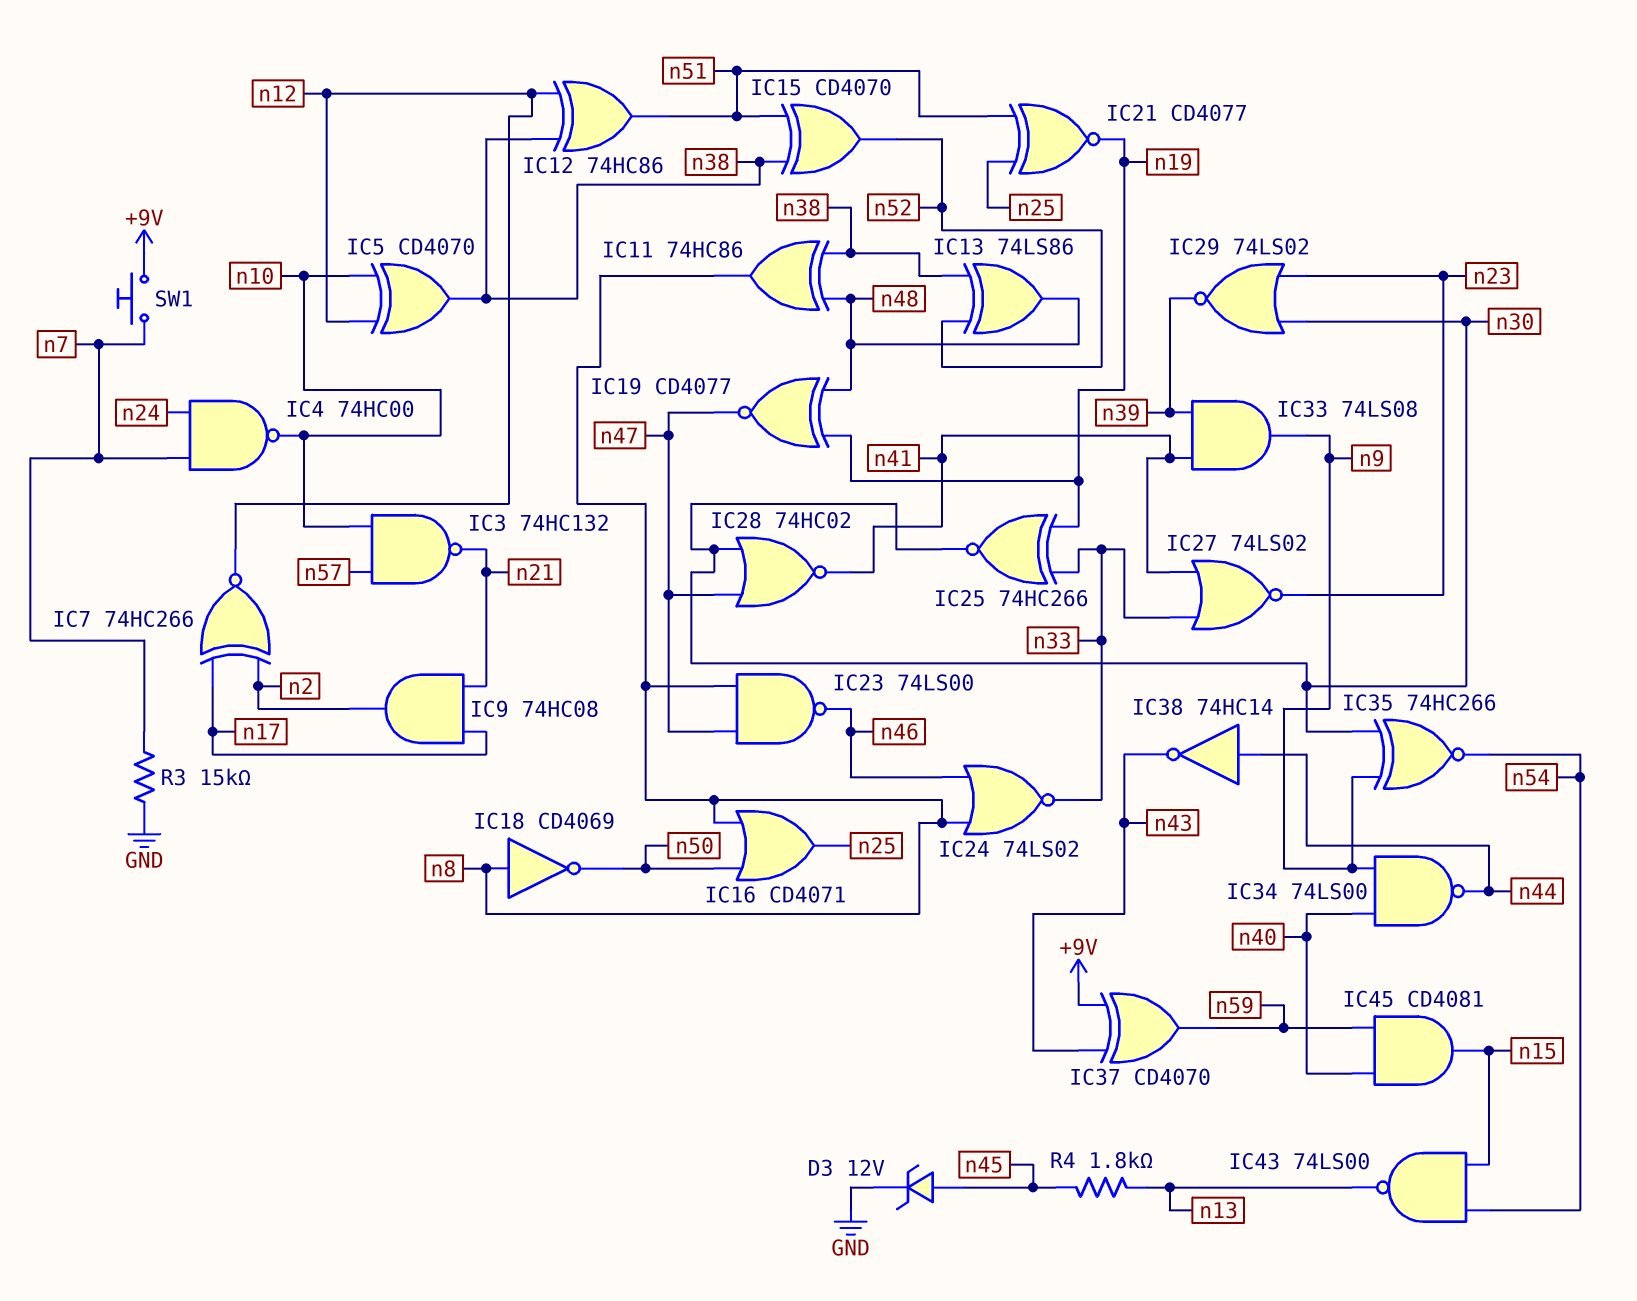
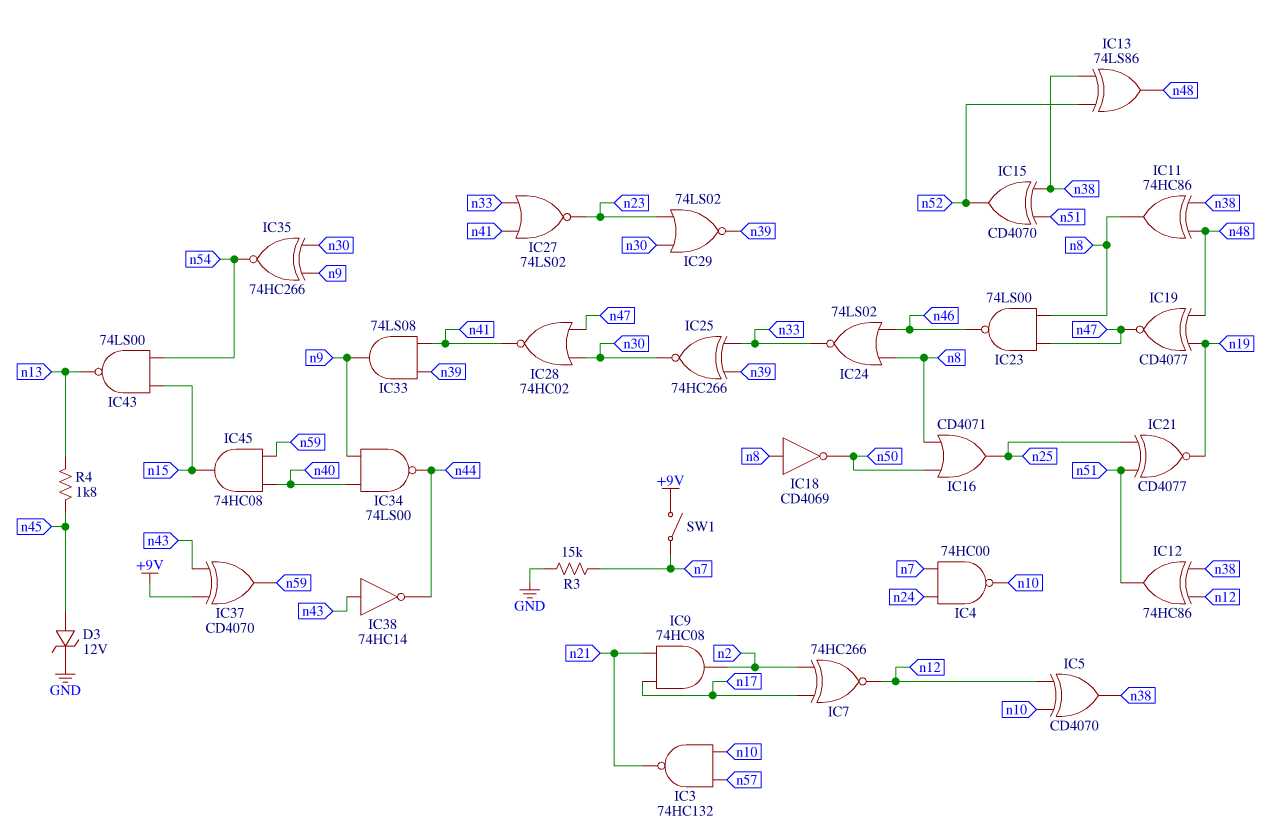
IC25: XNOR 74HC266 (in n19, in n33, out n30) -> XNOR 74HC266 (in n33, in n39, out n30)
IC38: NOT 74HC14 (in n44, out n43) -> NOT 74HC14 (in n43, out n44)
IC45: AND CD4081 (in n40, in n59, out n15) -> AND 74HC08 (in n40, in n59, out n15)
SW1: button (+9V, n7) -> switch (+9V, n7)

